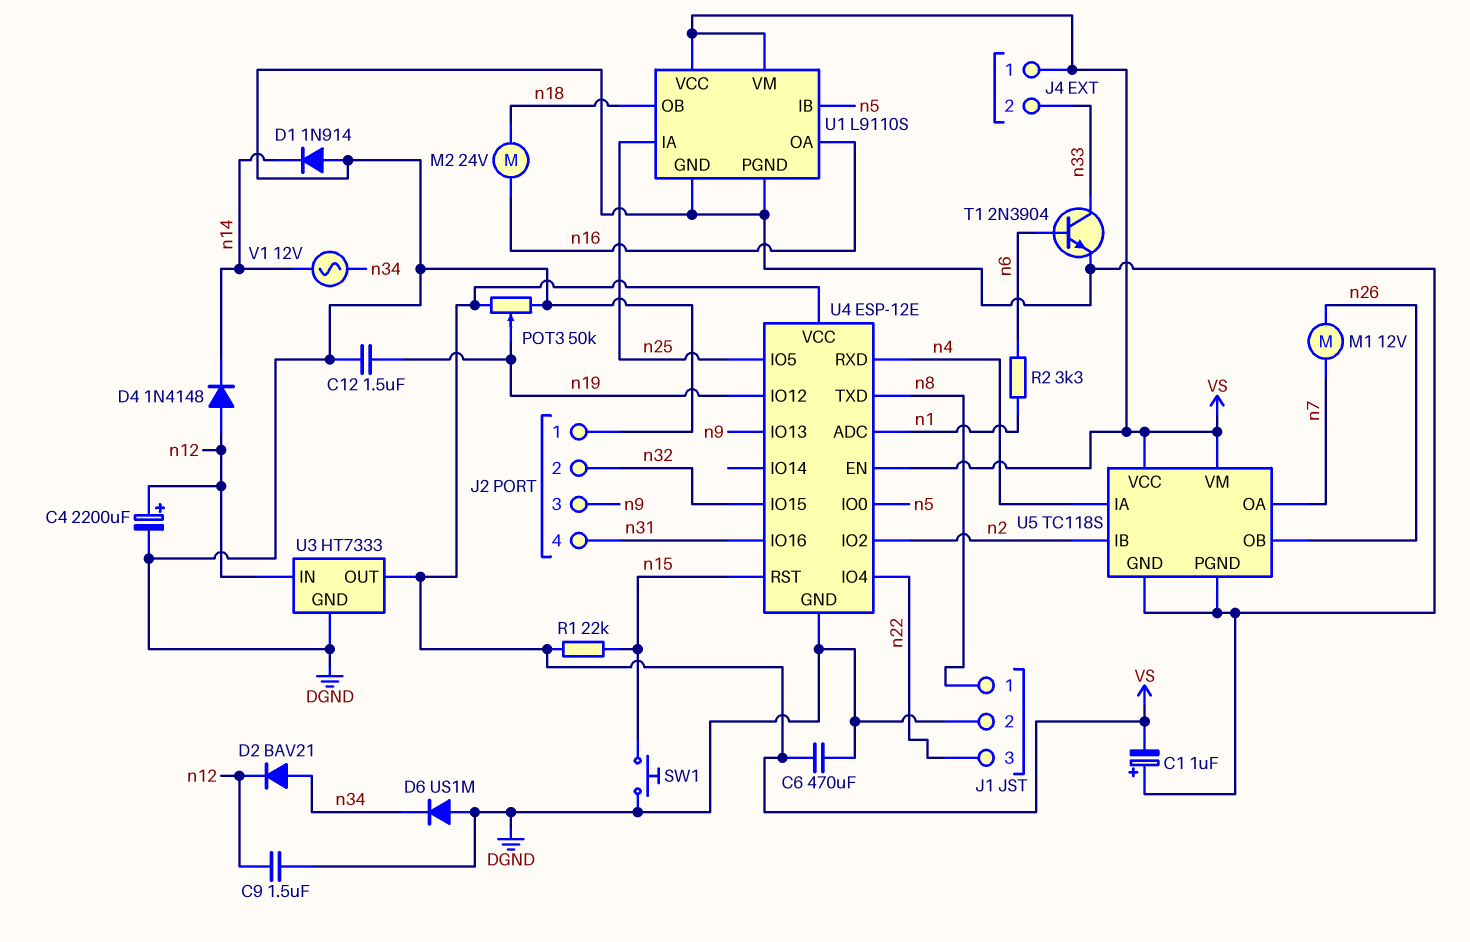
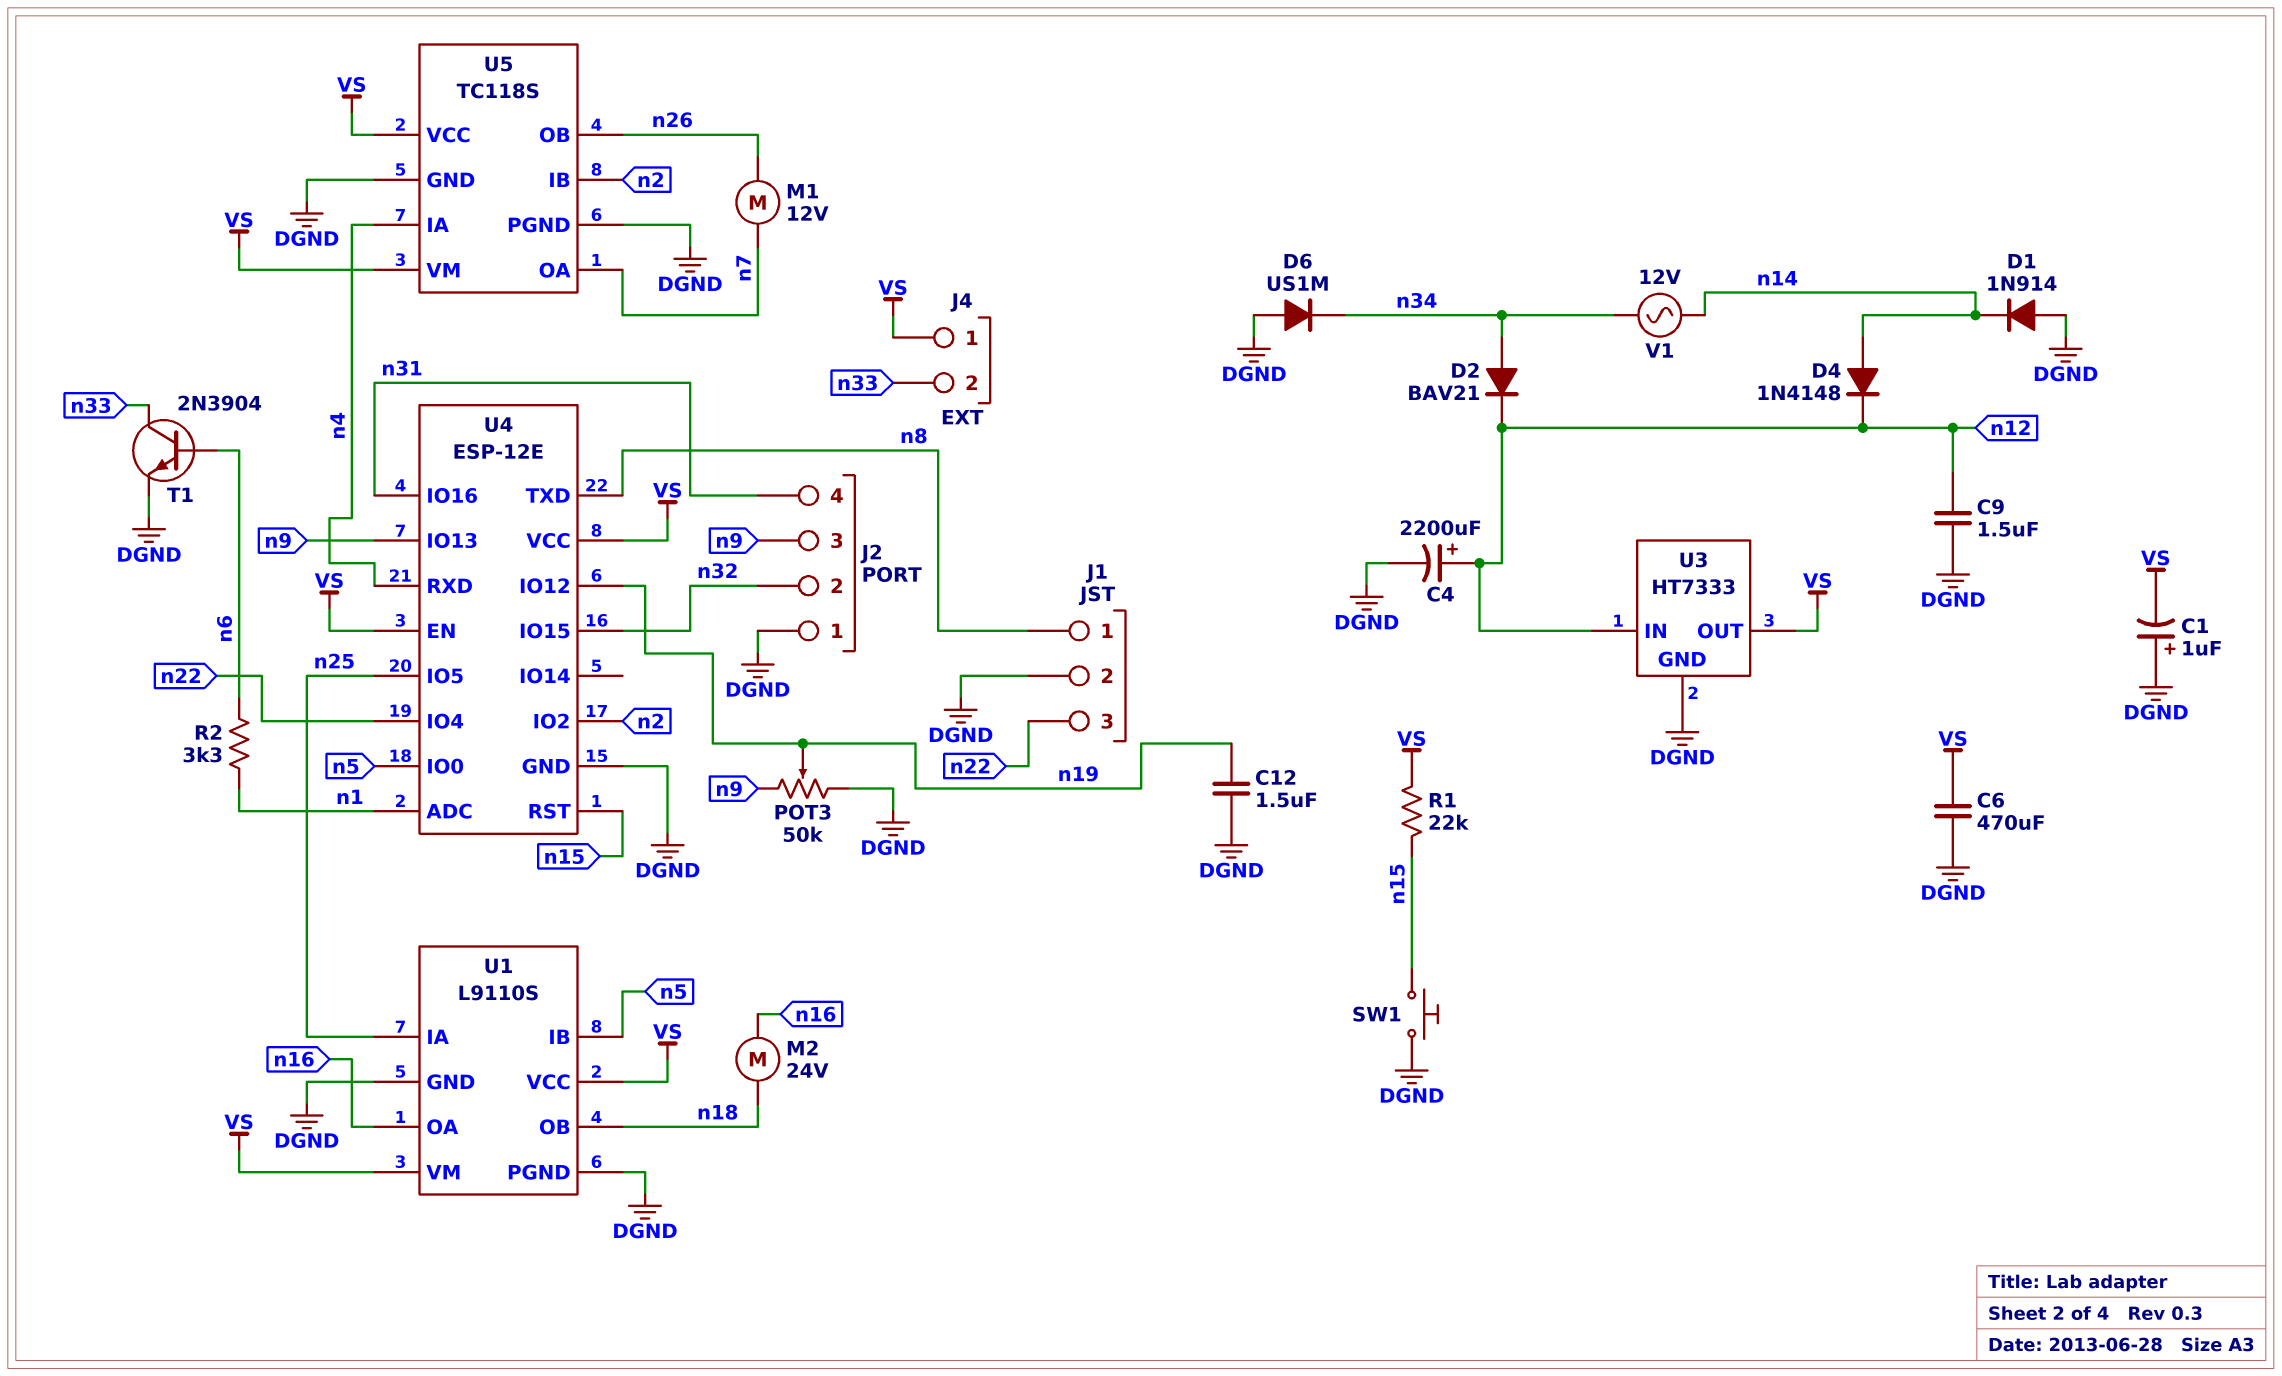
D4: diode 1N4148 (A n12, K n14) -> diode 1N4148 (A n14, K n12)
POT3: 50k (DGND, VS, wiper n19) -> 50k (DGND, n9, wiper n19)

